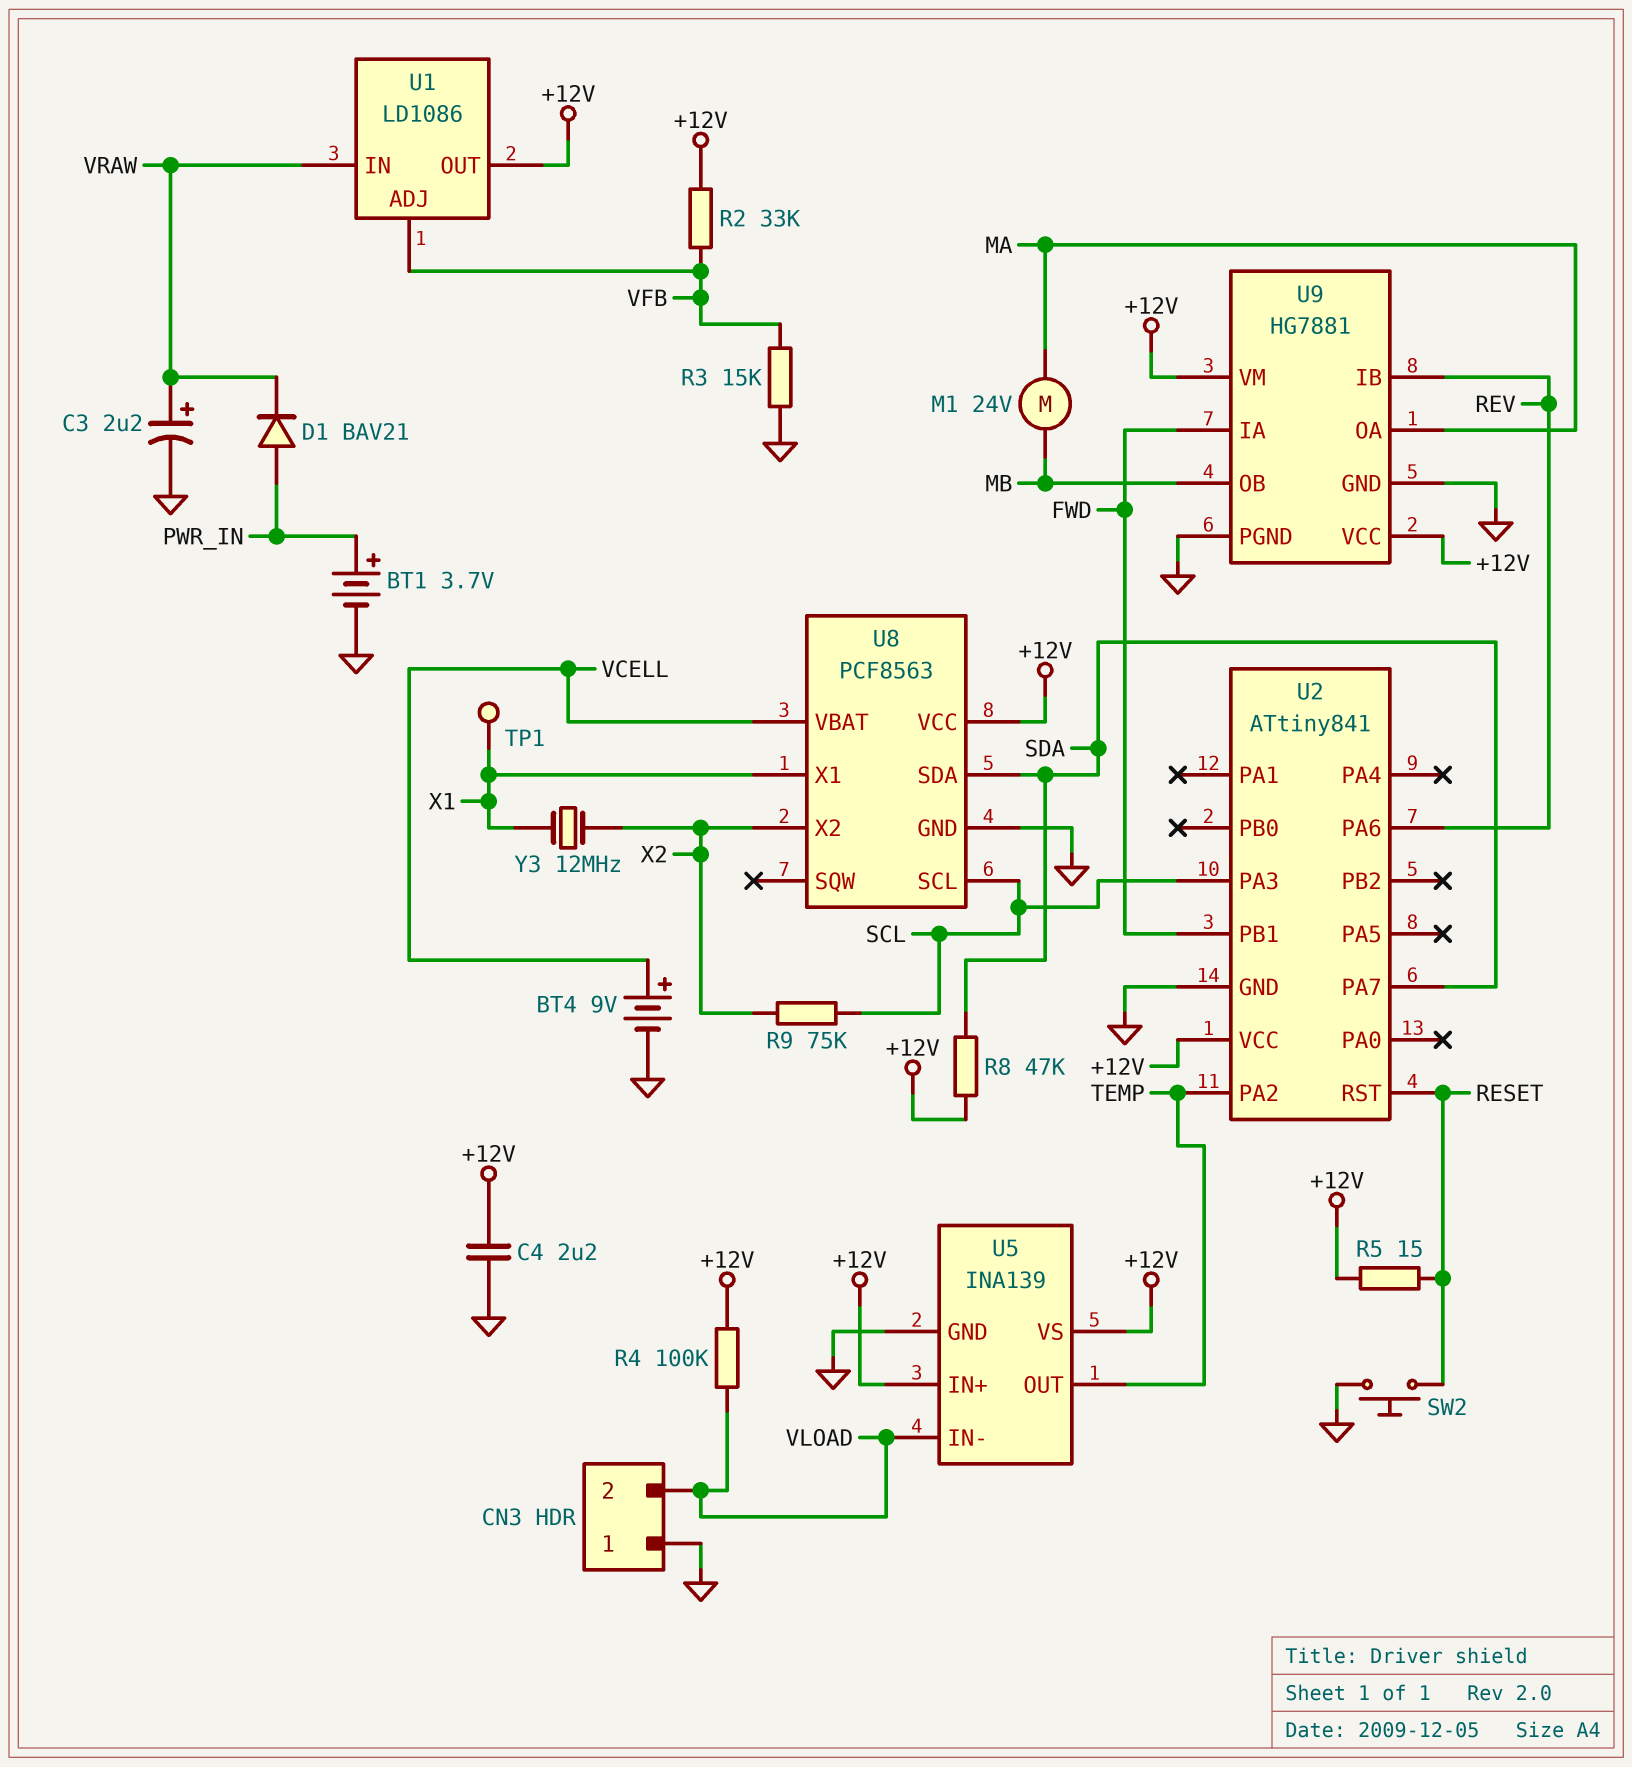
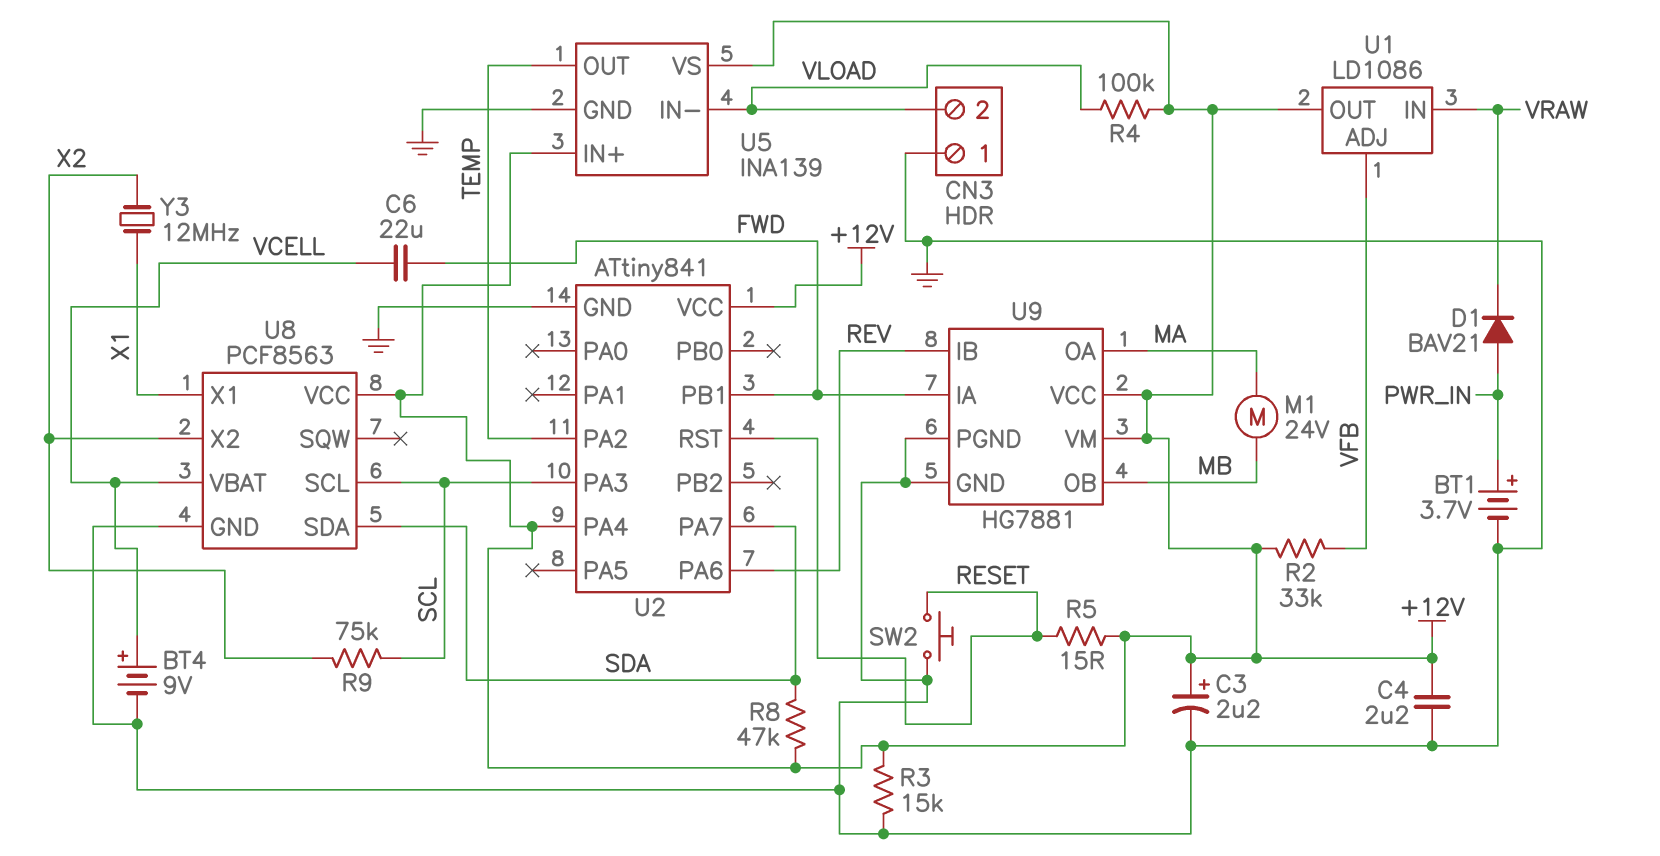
C3: 2.2uF (plus VRAW, minus GND) -> 2.2uF (plus +12V, minus GND)
C6: none -> 22uF (FWD, VCELL)
R3: 15k (GND, VFB) -> 15k (+12V, GND)
TP1: test point (X1) -> none
U2 pin PA4: none -> +12V

